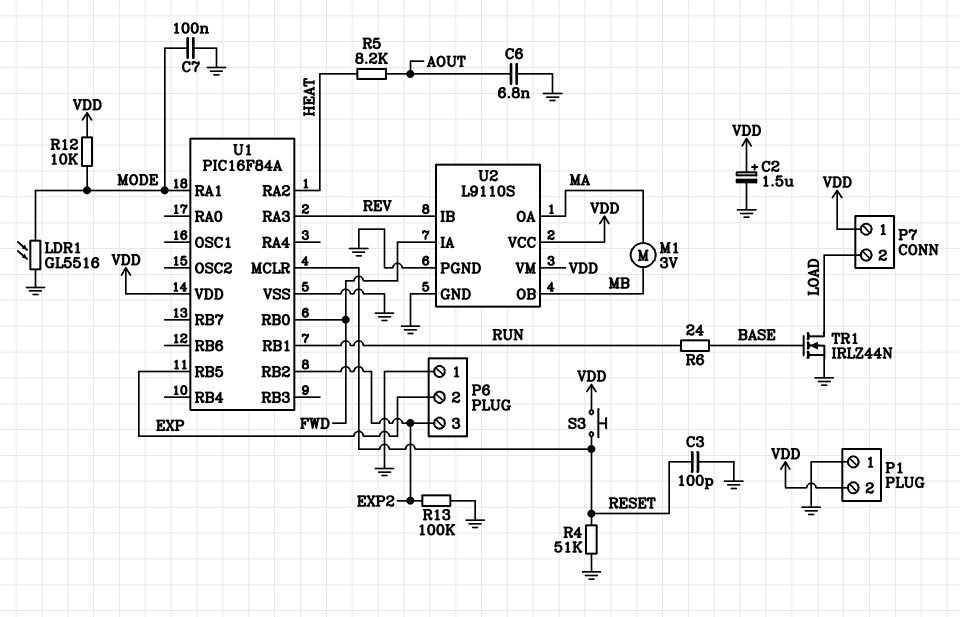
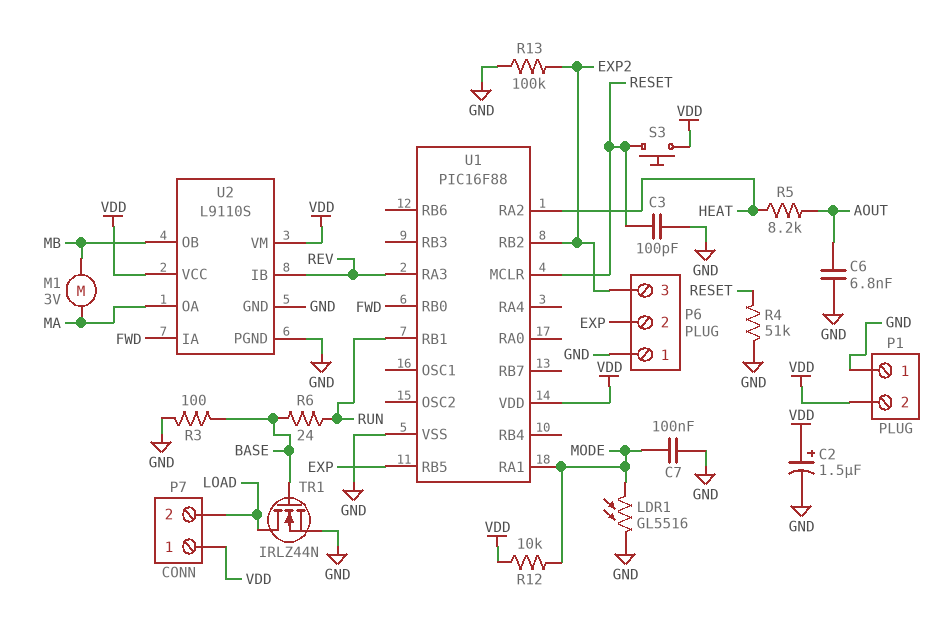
R3: none -> 100 (BASE, GND)
U1: PIC16F84A -> PIC16F88

